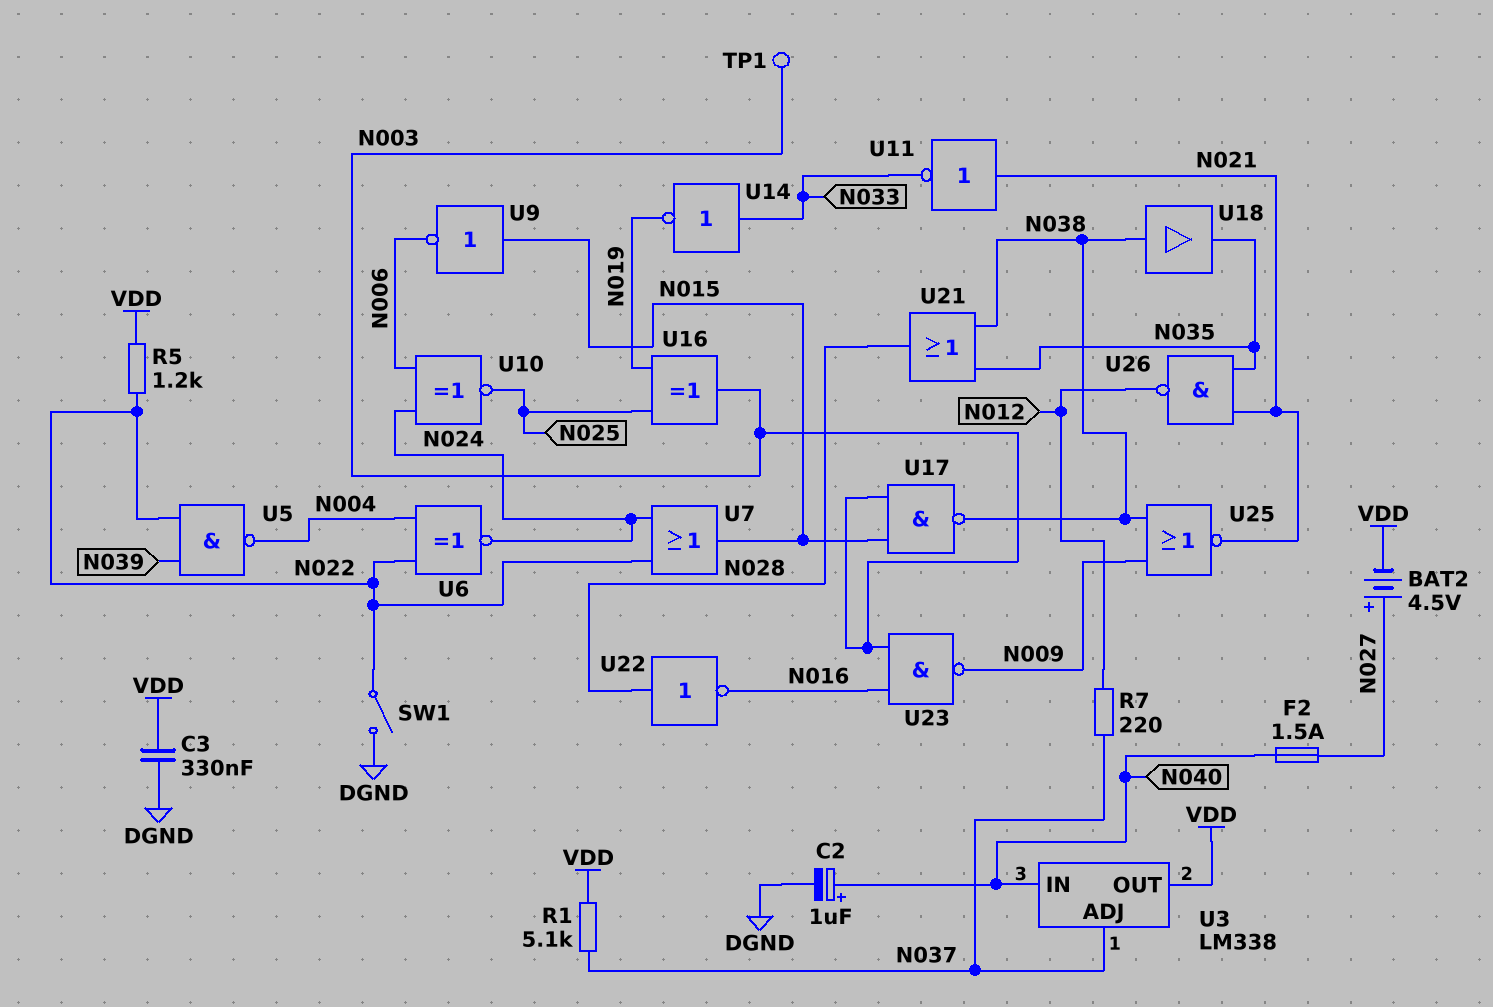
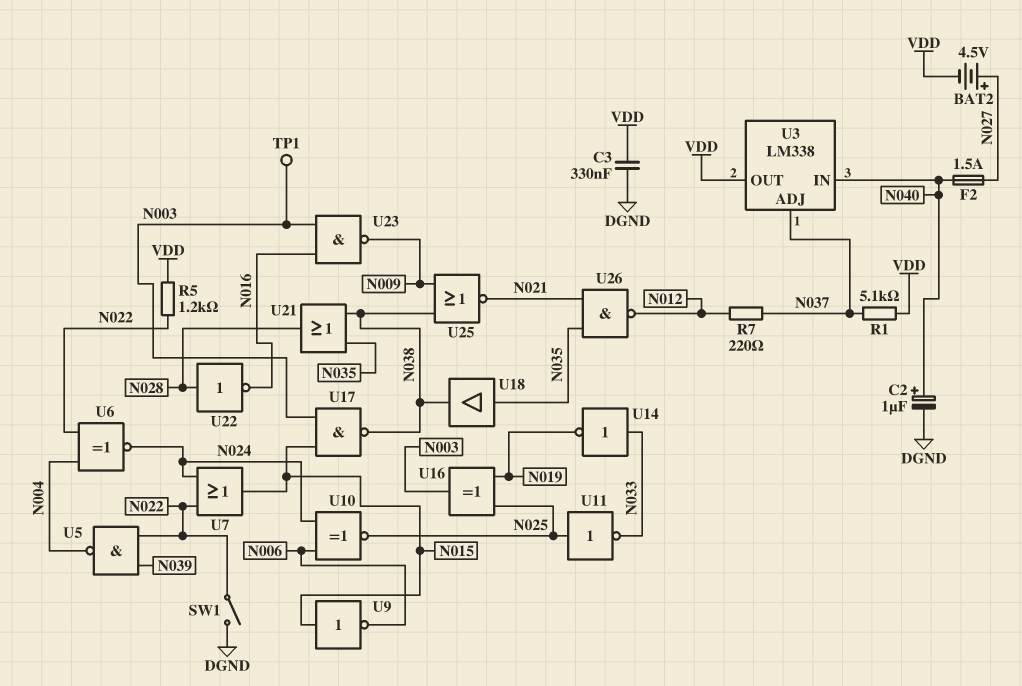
U11: NOT (in N021, out N033) -> NOT (in N025, out N033)
U18: buffer (in N038, out N035) -> buffer (in N035, out N038)

